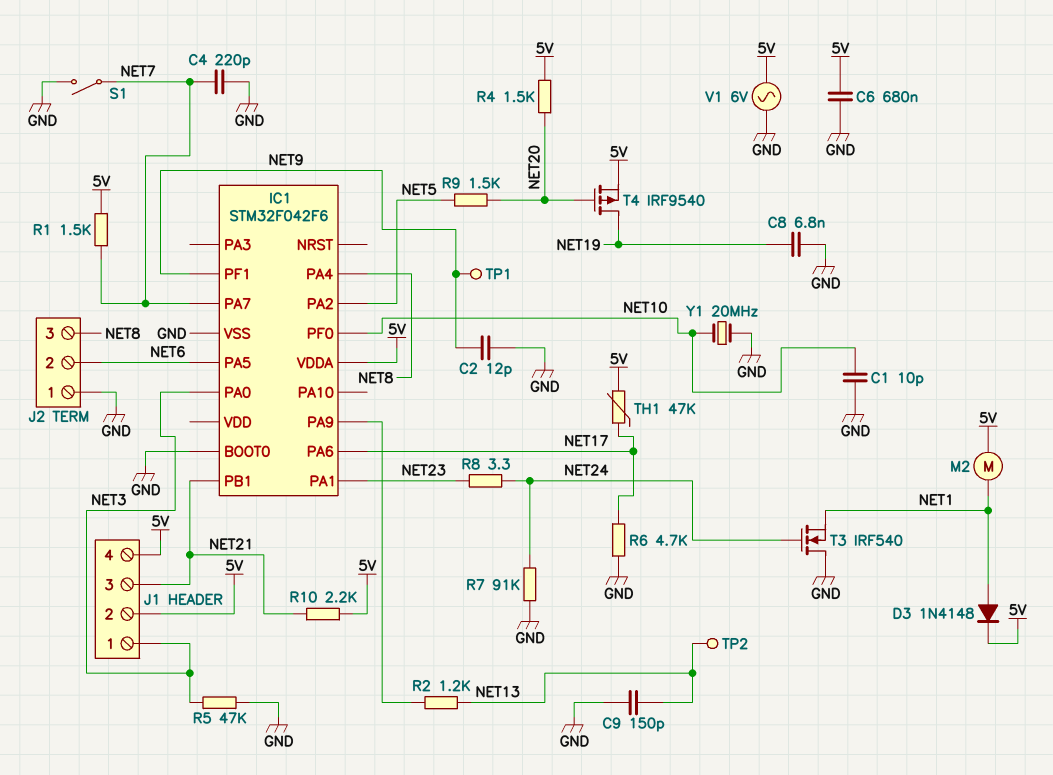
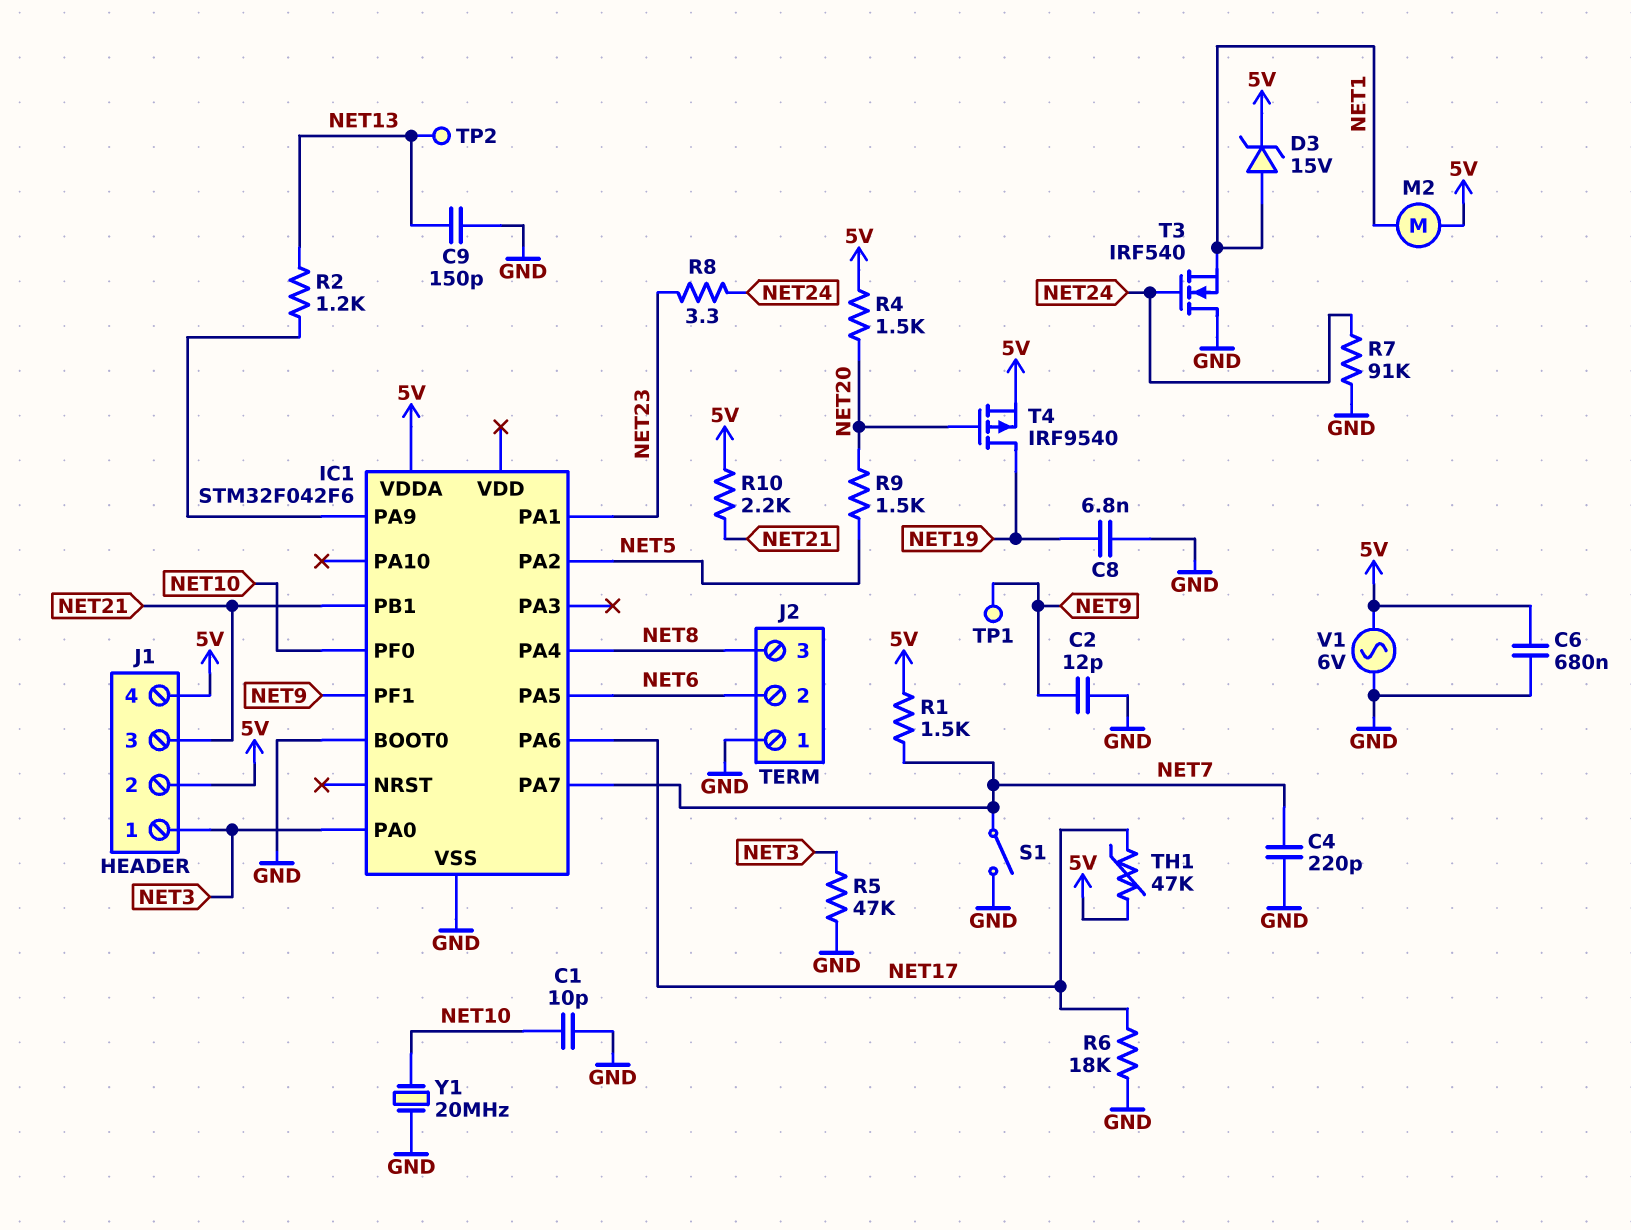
D3: diode 1N4148 (A NET1, K 5V) -> zener 15V (A NET1, K 5V)
R6: 4.7k (GND, NET17) -> 18k (GND, NET17)

